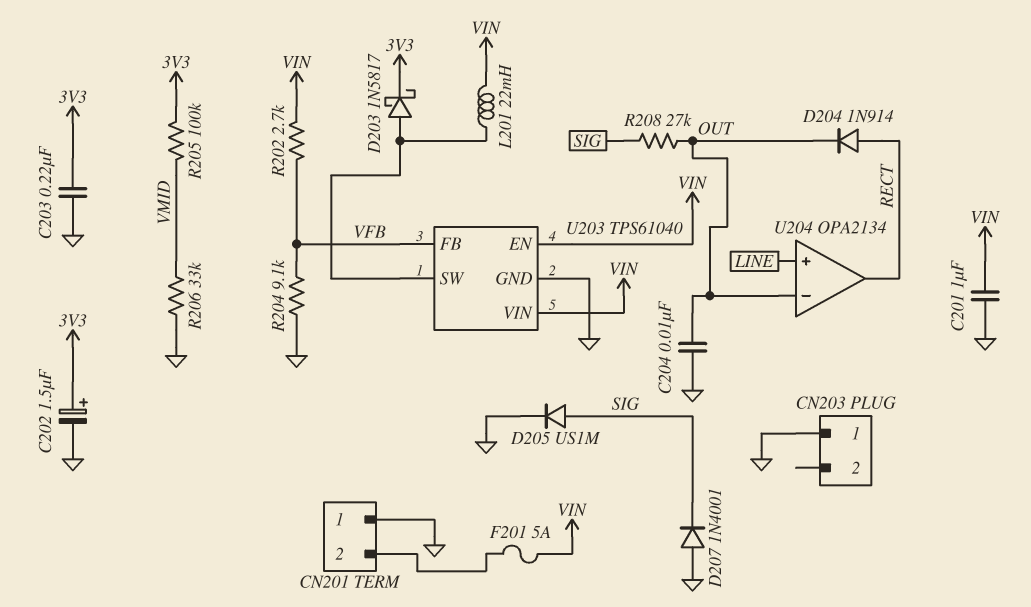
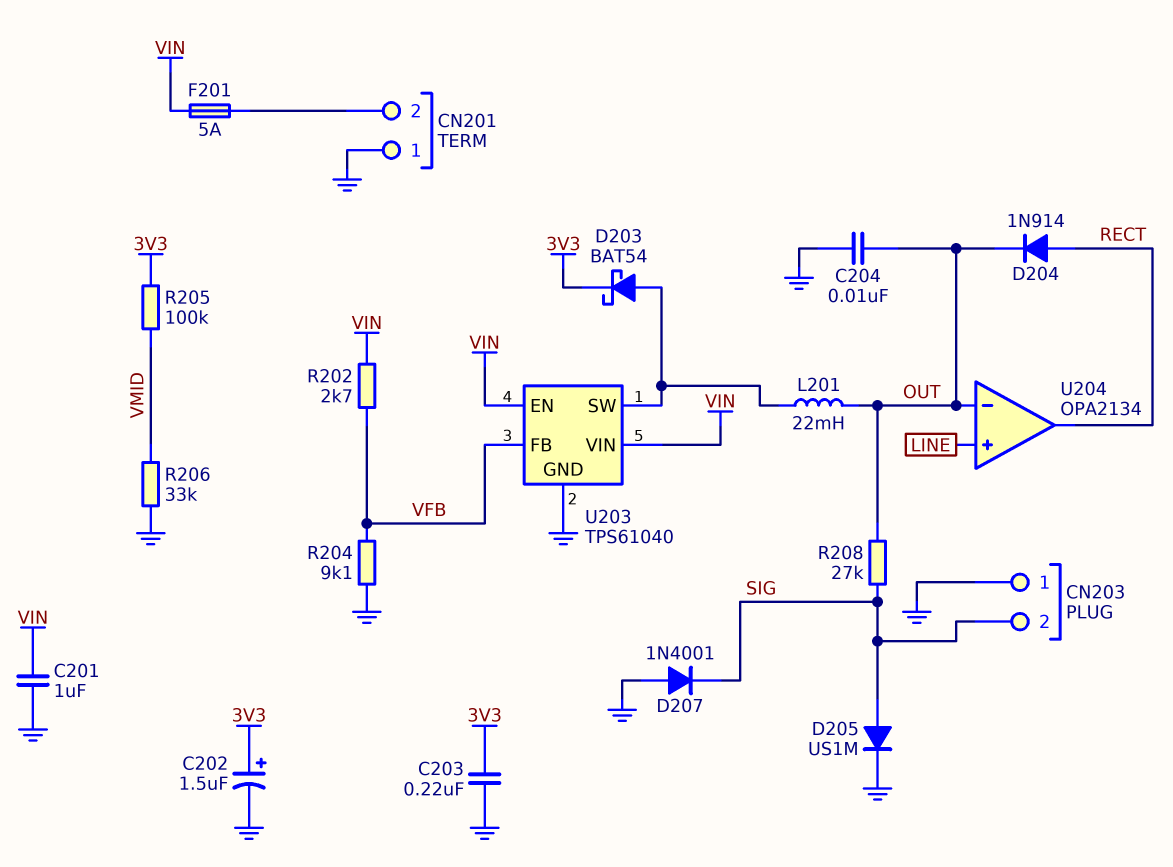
CN203 pin 2: none -> SIG
D203: schottky 1N5817 (A U203/SW, K 3V3) -> schottky BAT54 (A U203/SW, K 3V3)
L201: 22mH (U203/SW, VIN) -> 22mH (OUT, U203/SW)

